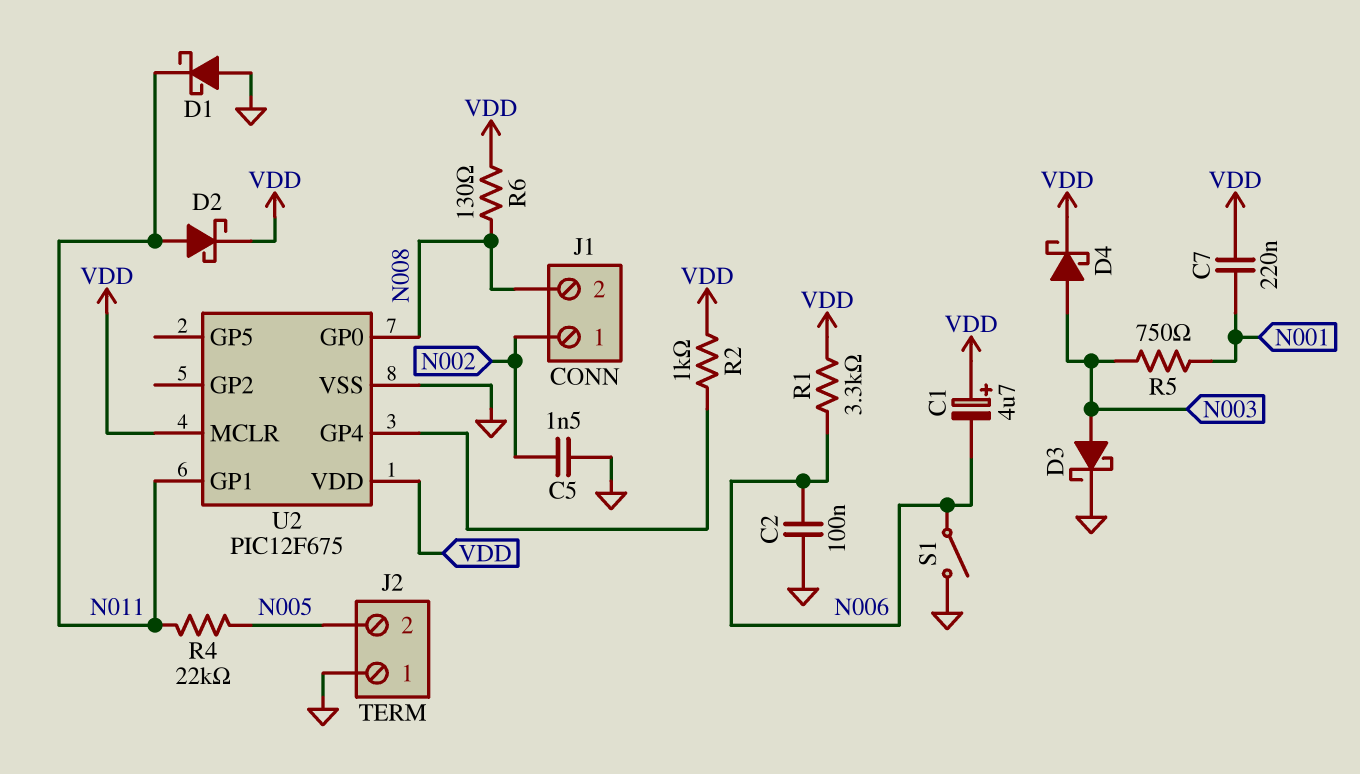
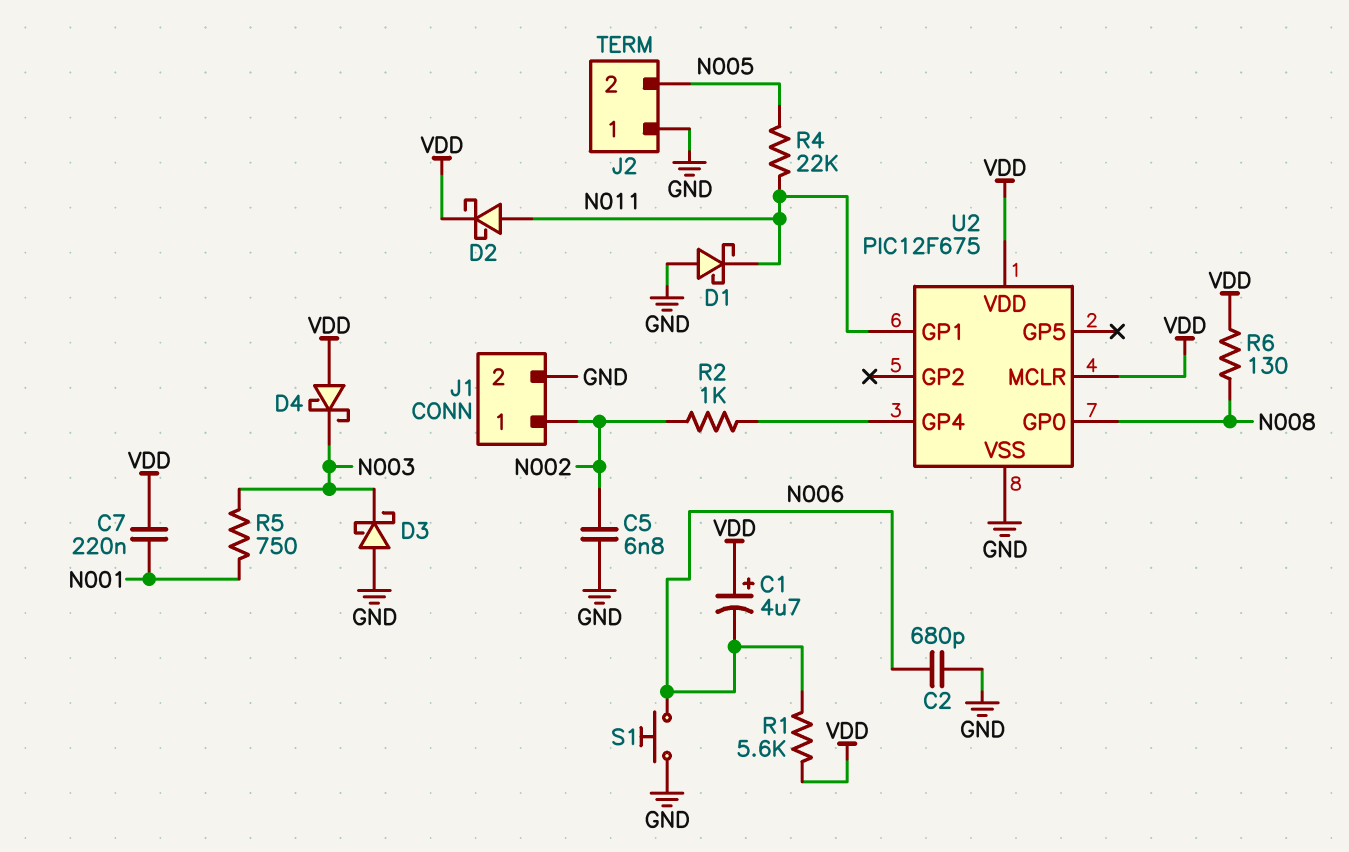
C2: 100nF (GND, N006) -> 680pF (GND, N006)
C5: 1.5nF (GND, N002) -> 6.8nF (GND, N002)
D3: schottky (A N003, K GND) -> schottky (A GND, K N003)
D4: schottky (A N003, K VDD) -> schottky (A VDD, K N003)
J1 pin 2: N008 -> GND
R1: 3.3k (N006, VDD) -> 5.6k (N006, VDD)
R2: 1k (U2/GP4, VDD) -> 1k (N002, U2/GP4)
S1: switch (GND, N006) -> button (GND, N006)

